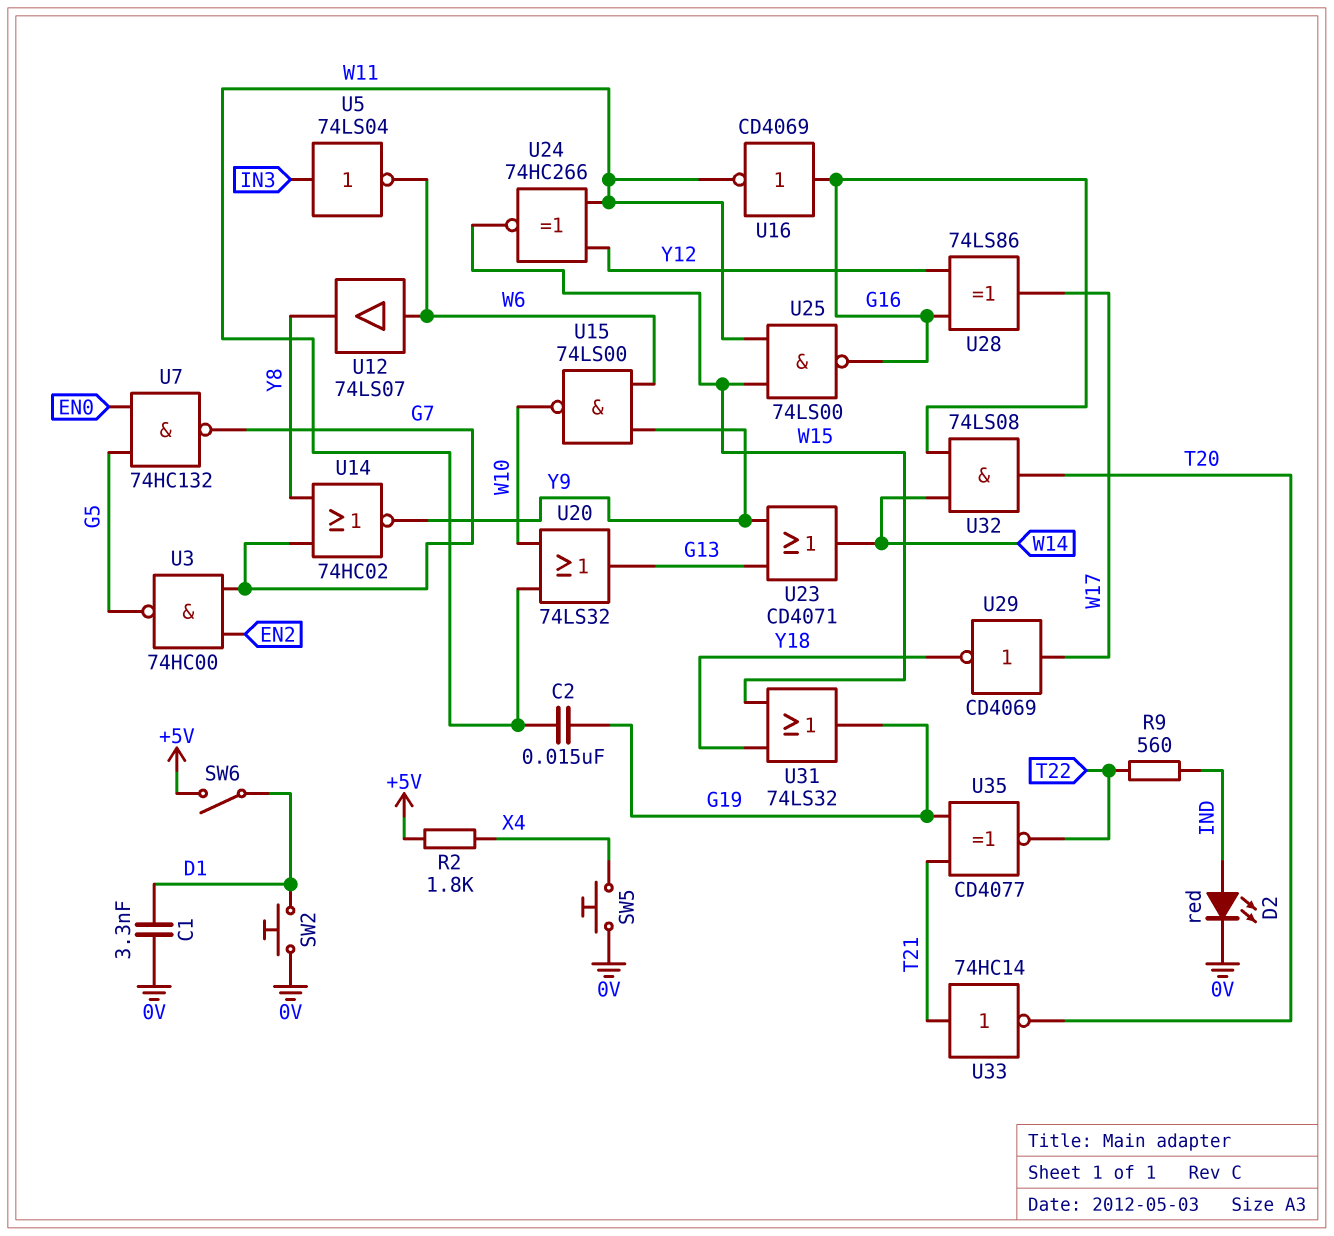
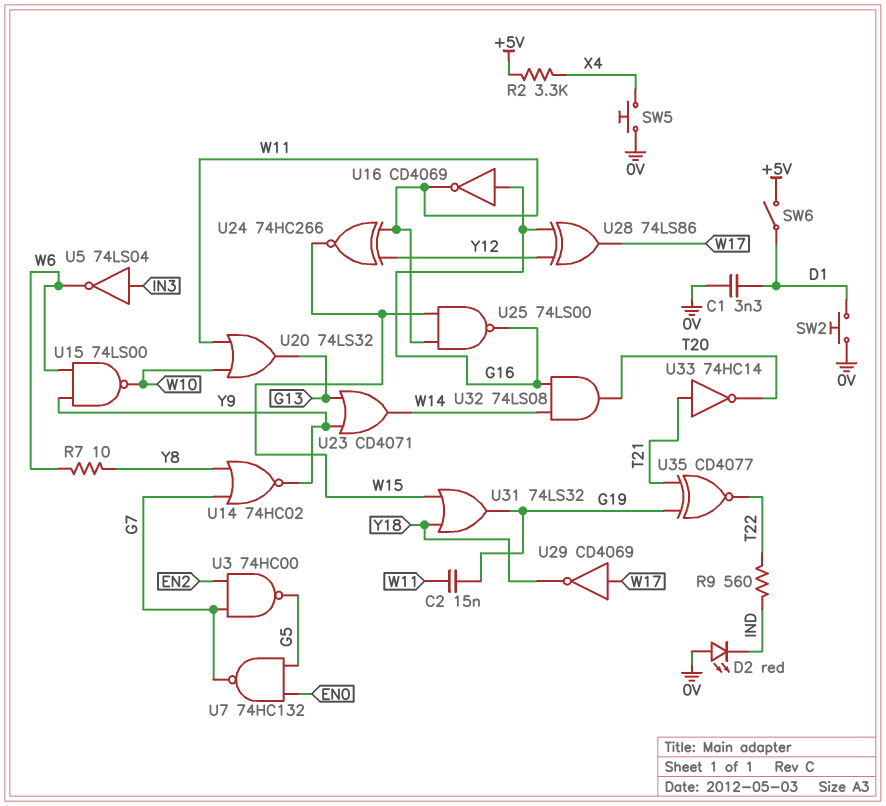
D2: LED red (A IND, K 0V) -> LED red (A 0V, K IND)
R2: 1.8k (+5V, X4) -> 3.3k (+5V, X4)
R7: none -> 10 (W6, Y8)
U12: buffer 74LS07 (in W6, out Y8) -> none

